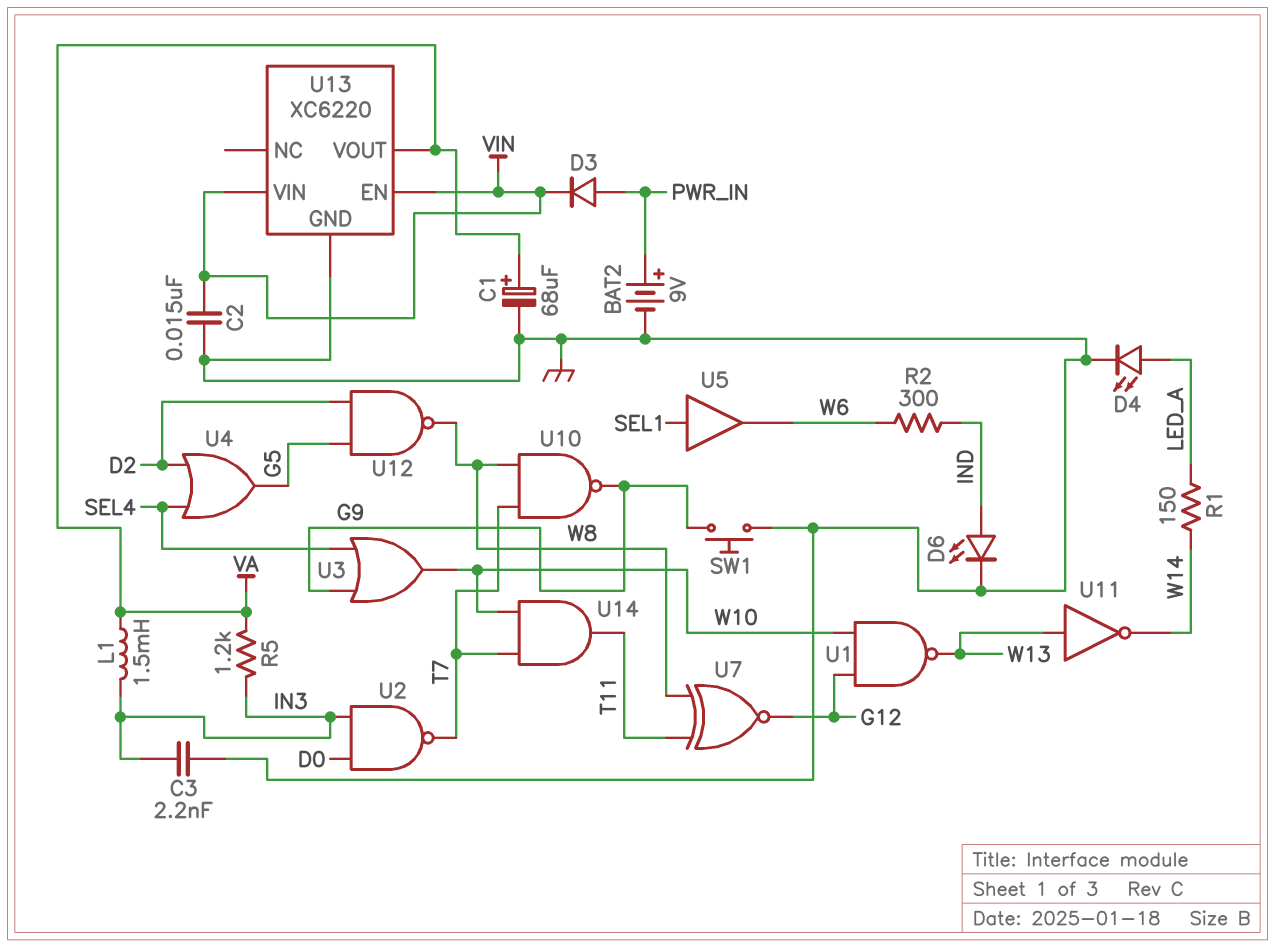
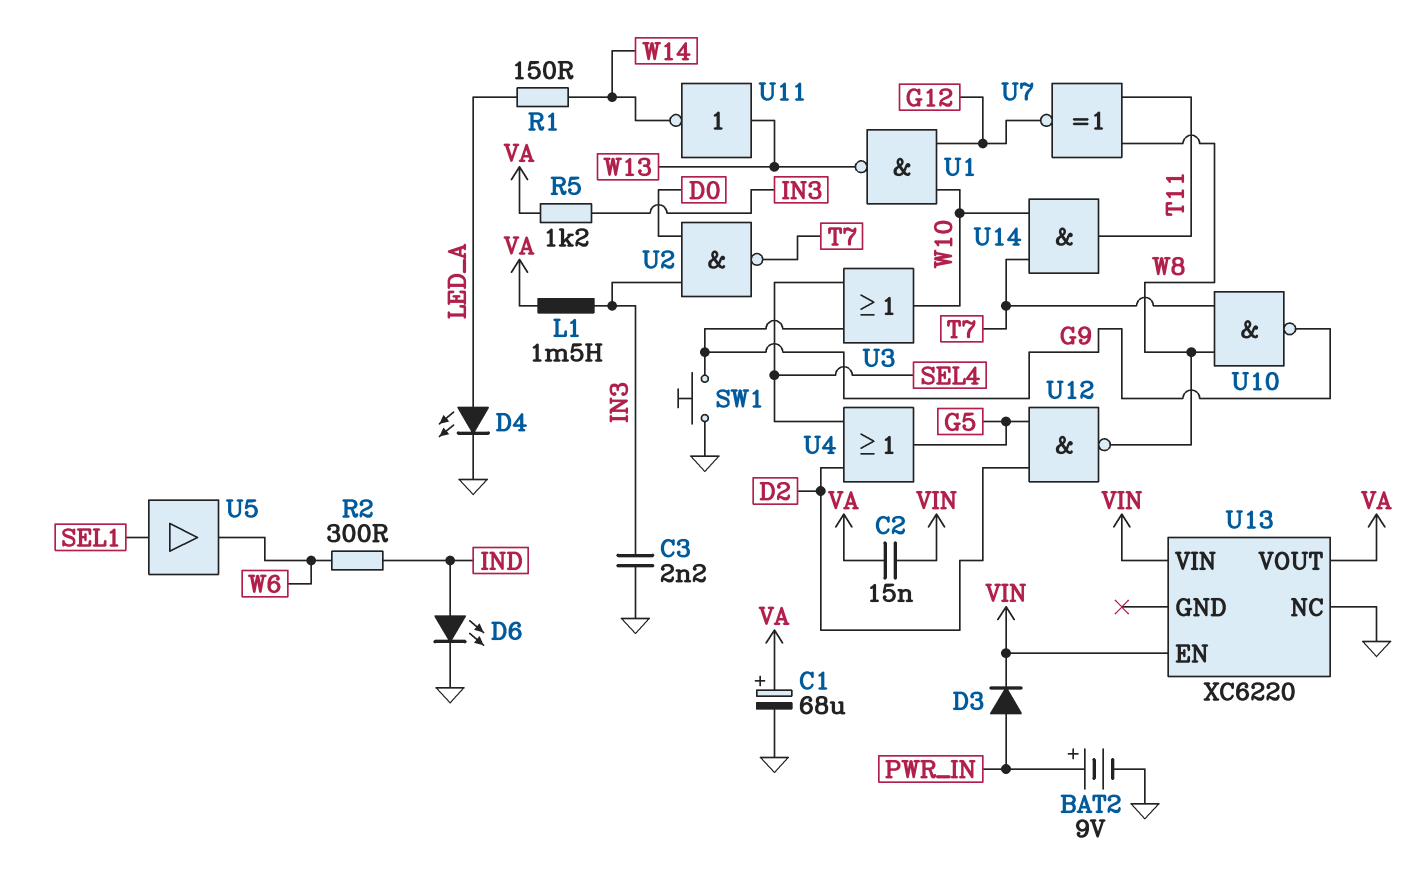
C2: 15nF (GND, VIN) -> 15nF (VA, VIN)
U13 pin GND: GND -> none
U13 pin NC: none -> GND

